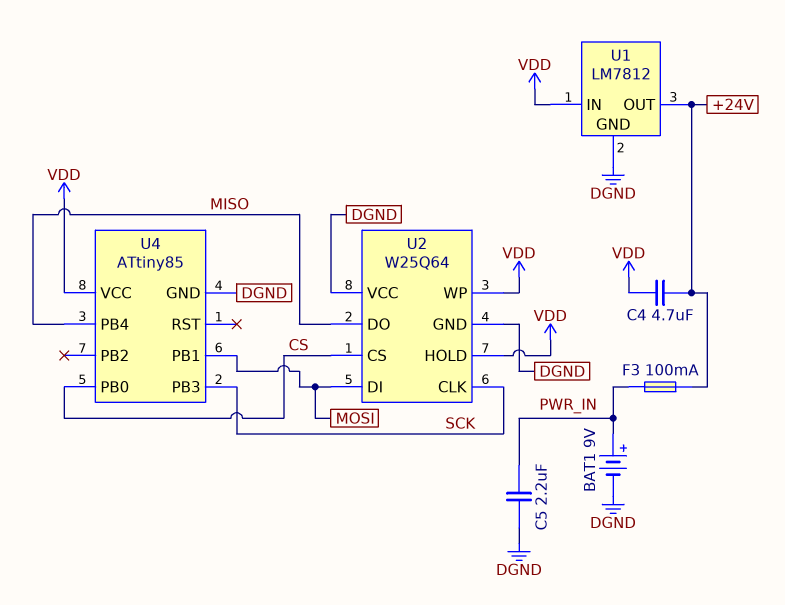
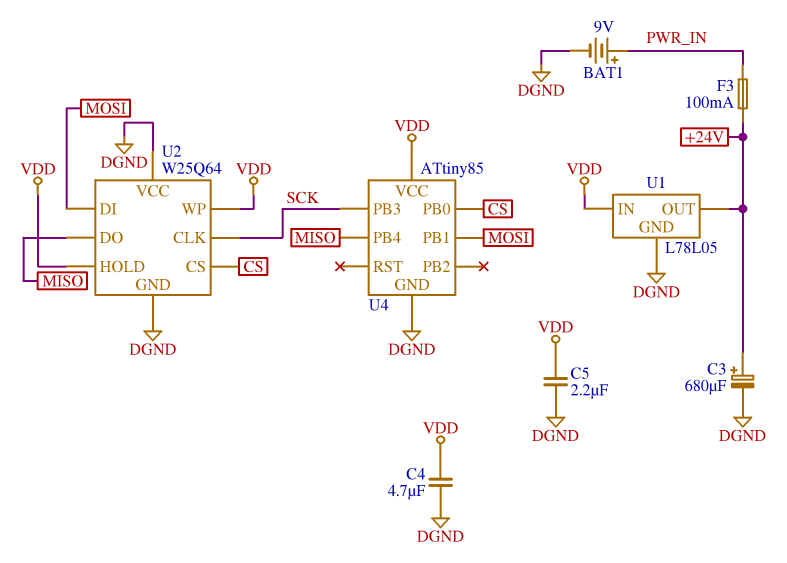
C3: none -> 680uF (plus +24V, minus DGND)
C4: 4.7uF (+24V, VDD) -> 4.7uF (DGND, VDD)
C5: 2.2uF (DGND, PWR_IN) -> 2.2uF (DGND, VDD)
U1: LM7812 -> L78L05

